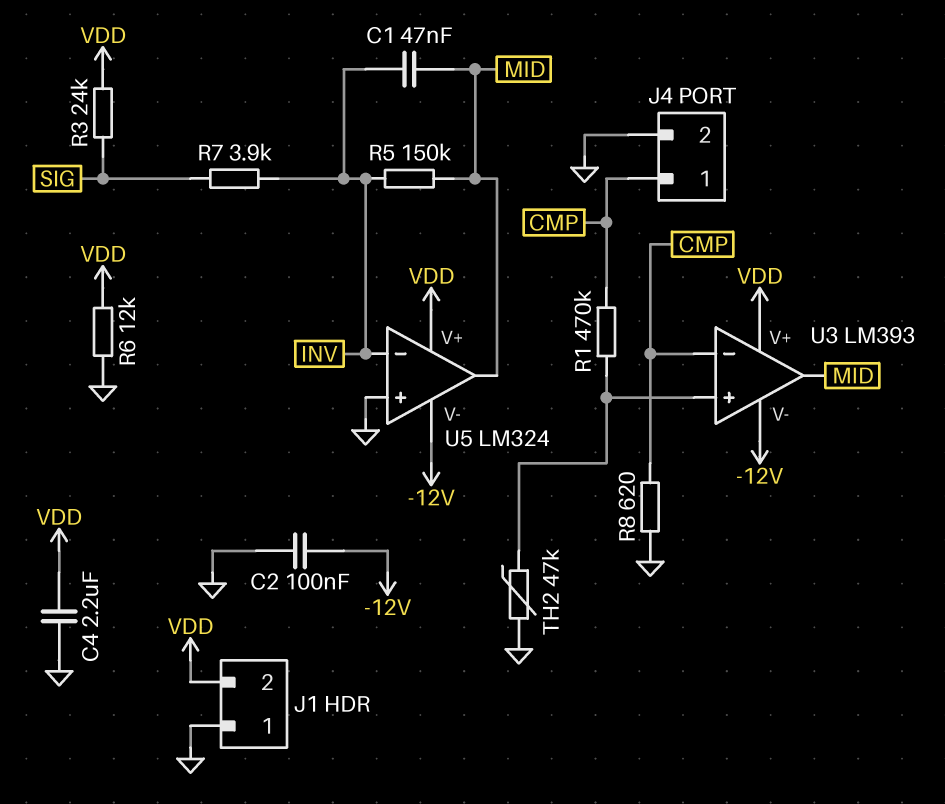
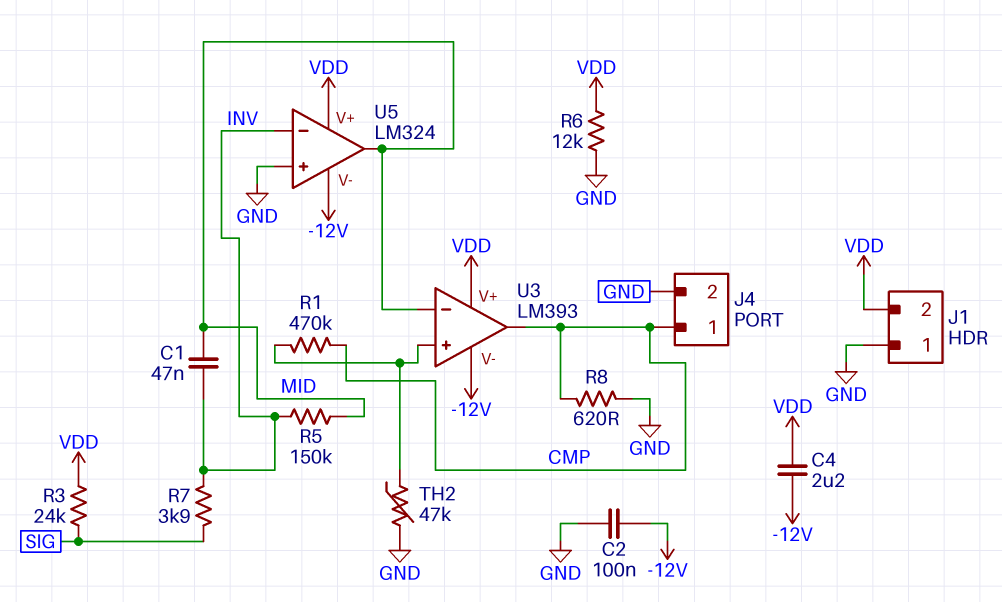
C4: 2.2uF (GND, VDD) -> 2.2uF (-12V, VDD)
U3 pin in-: CMP -> MID
U3 pin out: MID -> CMP

